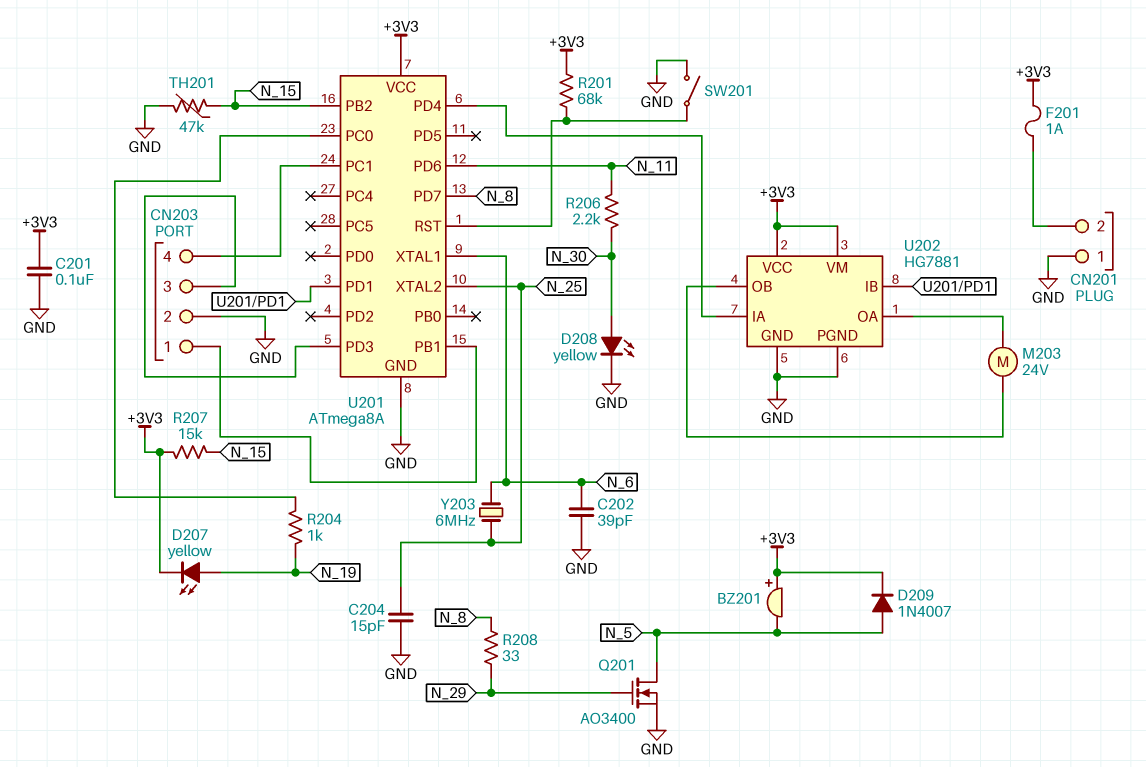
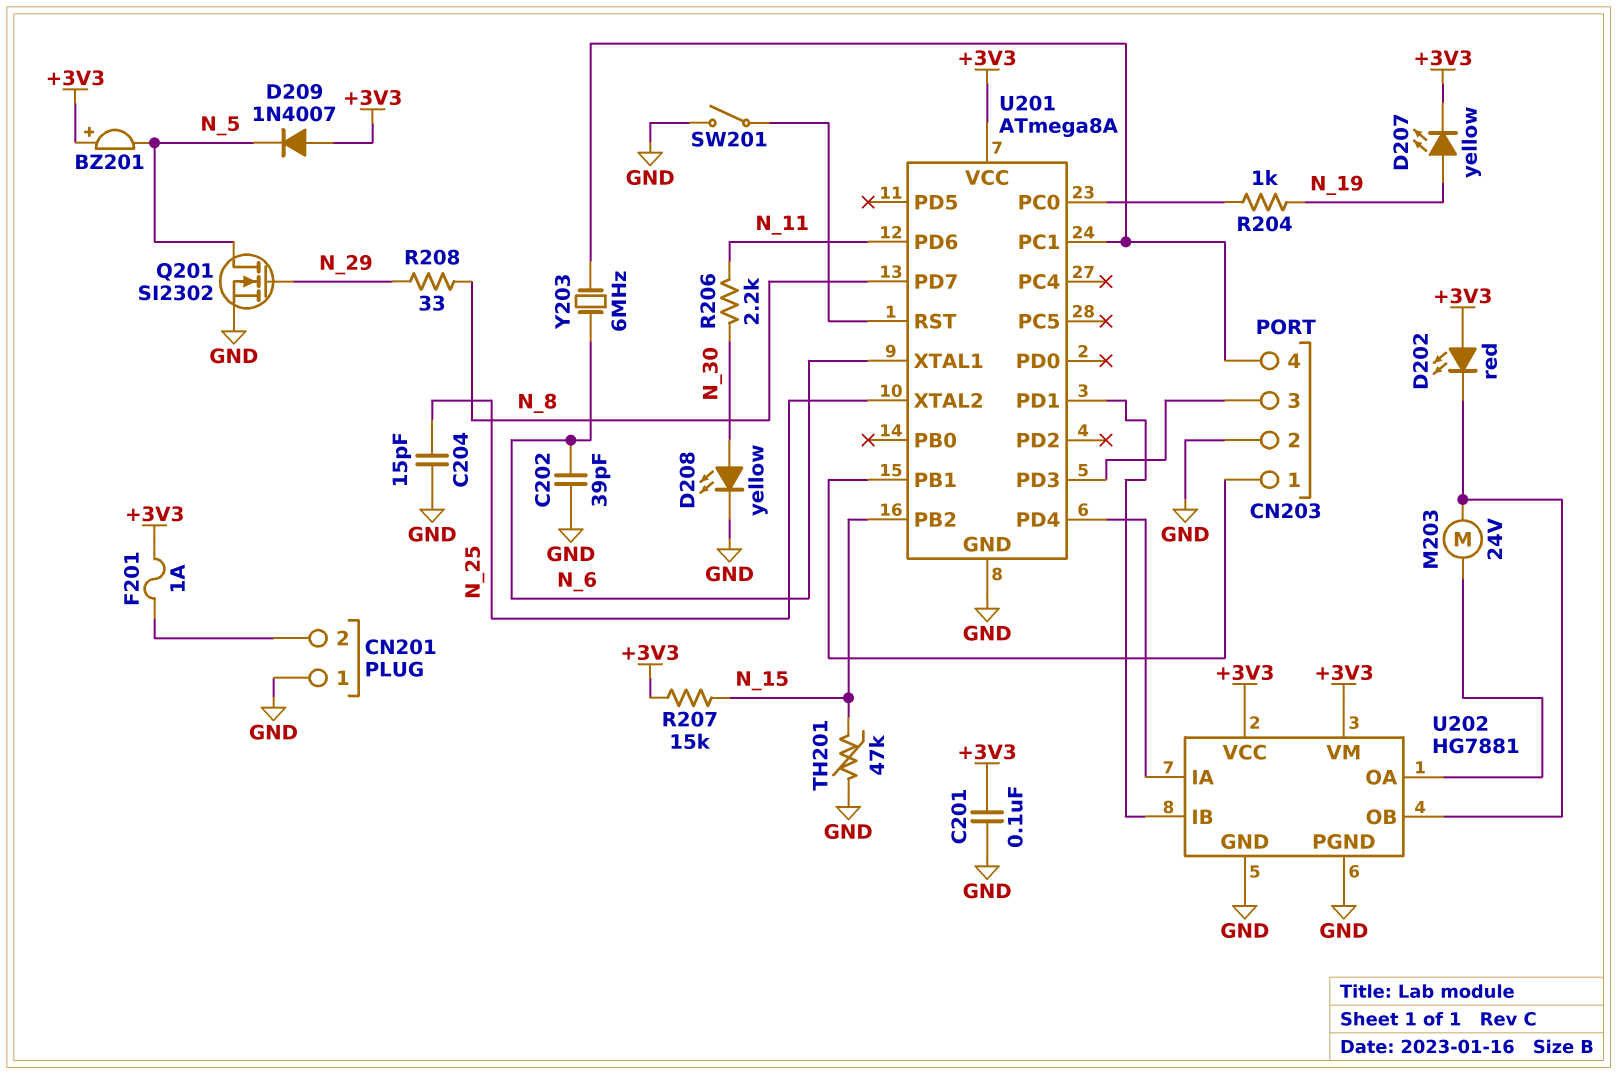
D202: none -> LED red (A +3V3, K U202/OB)
D209: diode 1N4007 (A N_5, K +3V3) -> diode 1N4007 (A +3V3, K N_5)
Q201: NMOS AO3400 (G N_29, D N_5, S GND) -> NMOS SI2302 (G N_29, D N_5, S GND)
R201: 68k (+3V3, U201/RST) -> none
Y203: 6MHz (N_6, N_25) -> 6MHz (CN203/4, N_6)

